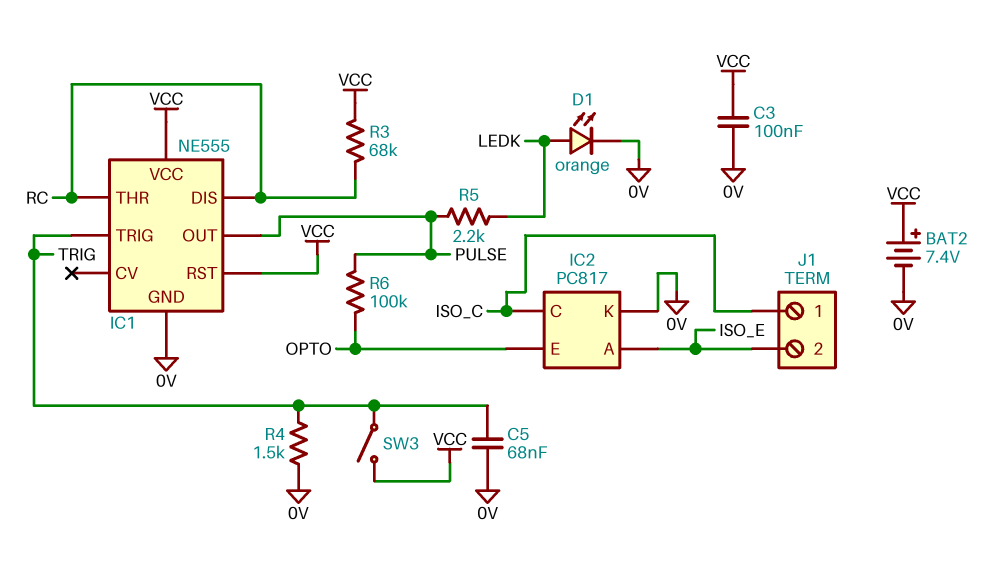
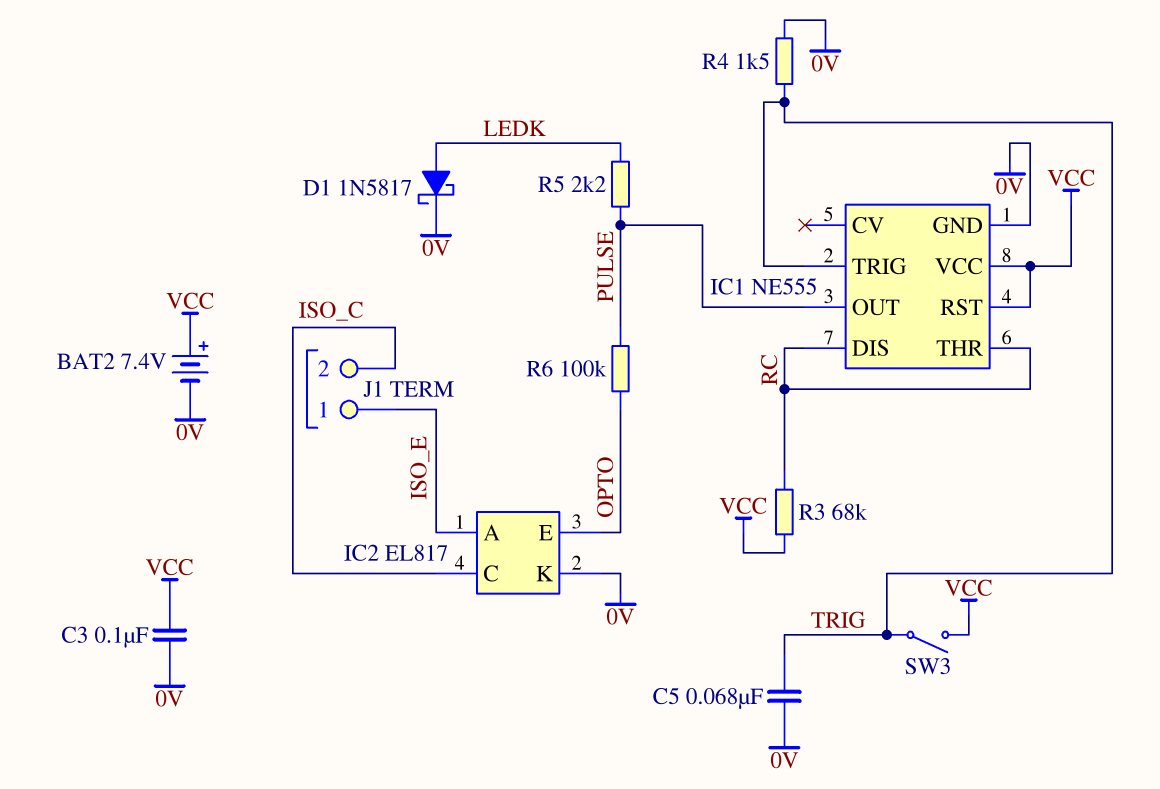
D1: LED orange (A LEDK, K 0V) -> schottky 1N5817 (A LEDK, K 0V)
IC2: PC817 -> EL817
J1 pin 1: ISO_C -> ISO_E
J1 pin 2: ISO_E -> ISO_C

